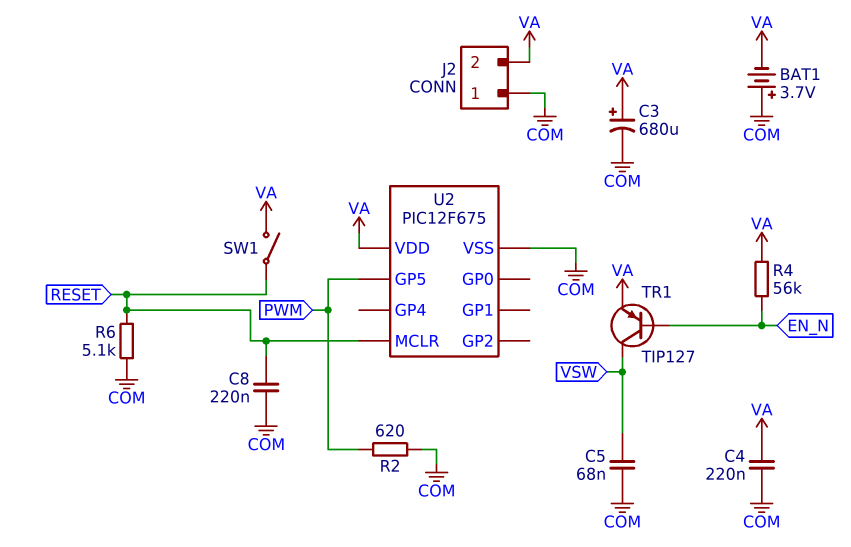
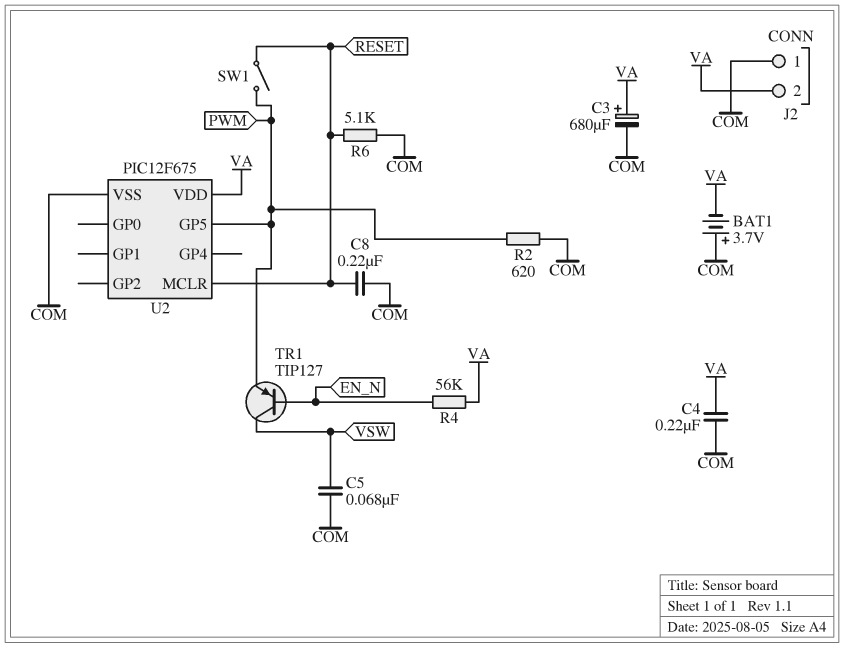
SW1: switch (RESET, VA) -> switch (PWM, RESET)
TR1: PNP TIP127 (B EN_N, C VSW, E VA) -> PNP TIP127 (B EN_N, C VSW, E PWM)

